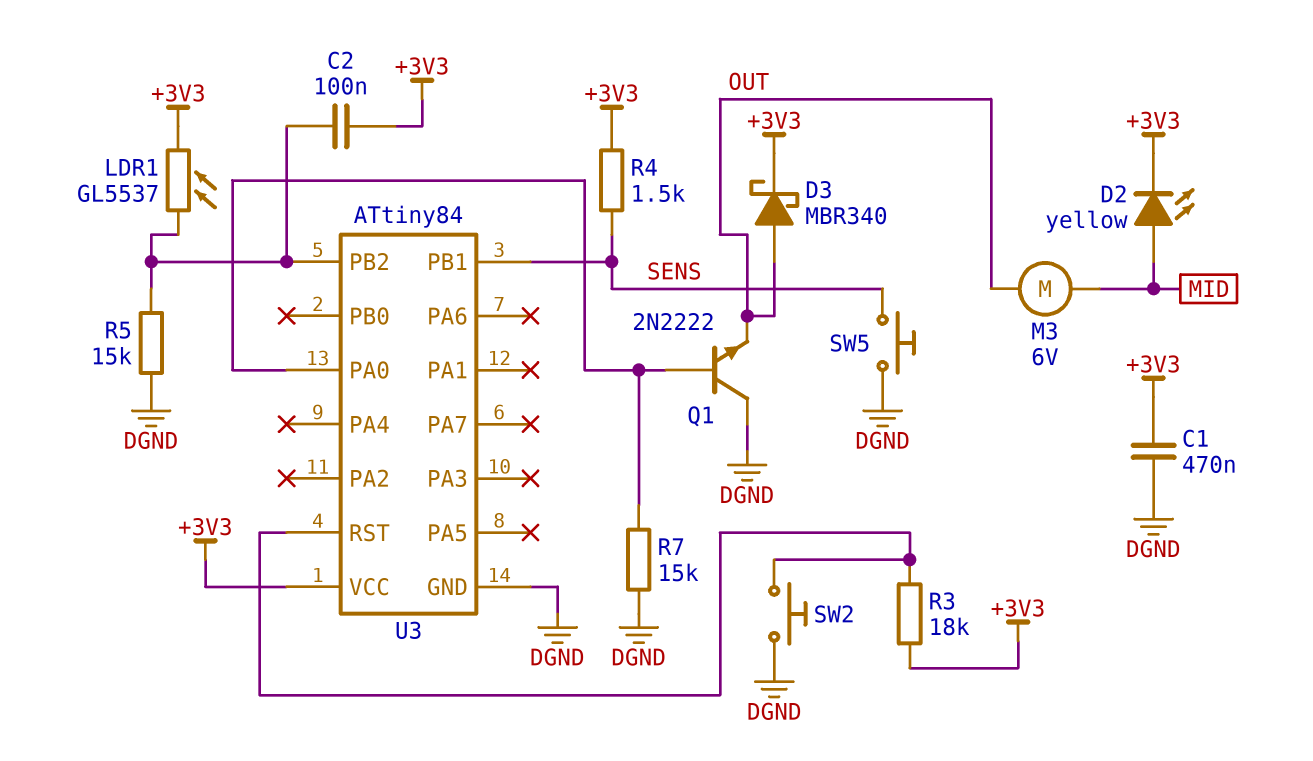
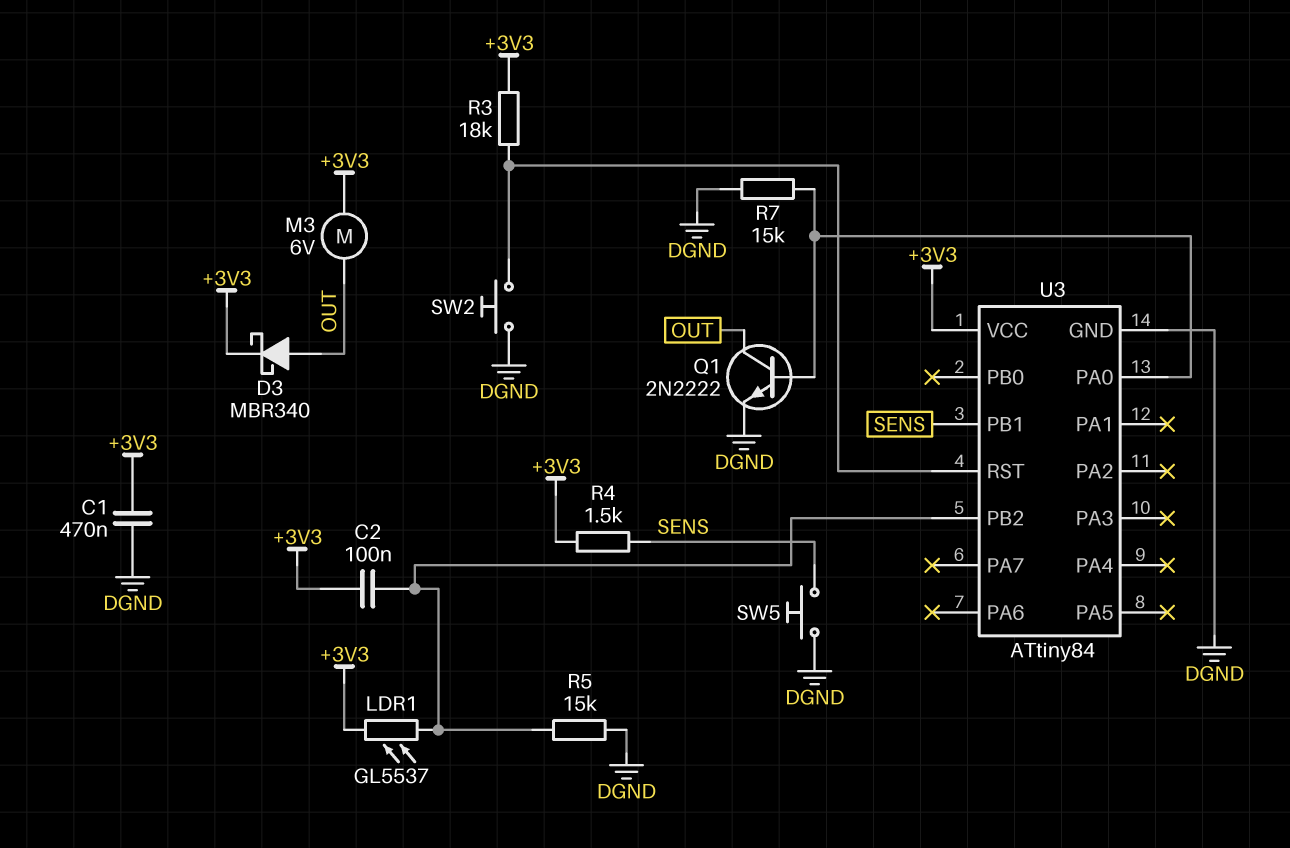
D2: LED yellow (A MID, K +3V3) -> none
M3: motor 6V (MID, OUT) -> motor 6V (+3V3, OUT)
Q1: NPN 2N2222 (B U3/PA0, C DGND, E OUT) -> NPN 2N2222 (B U3/PA0, C OUT, E DGND)

